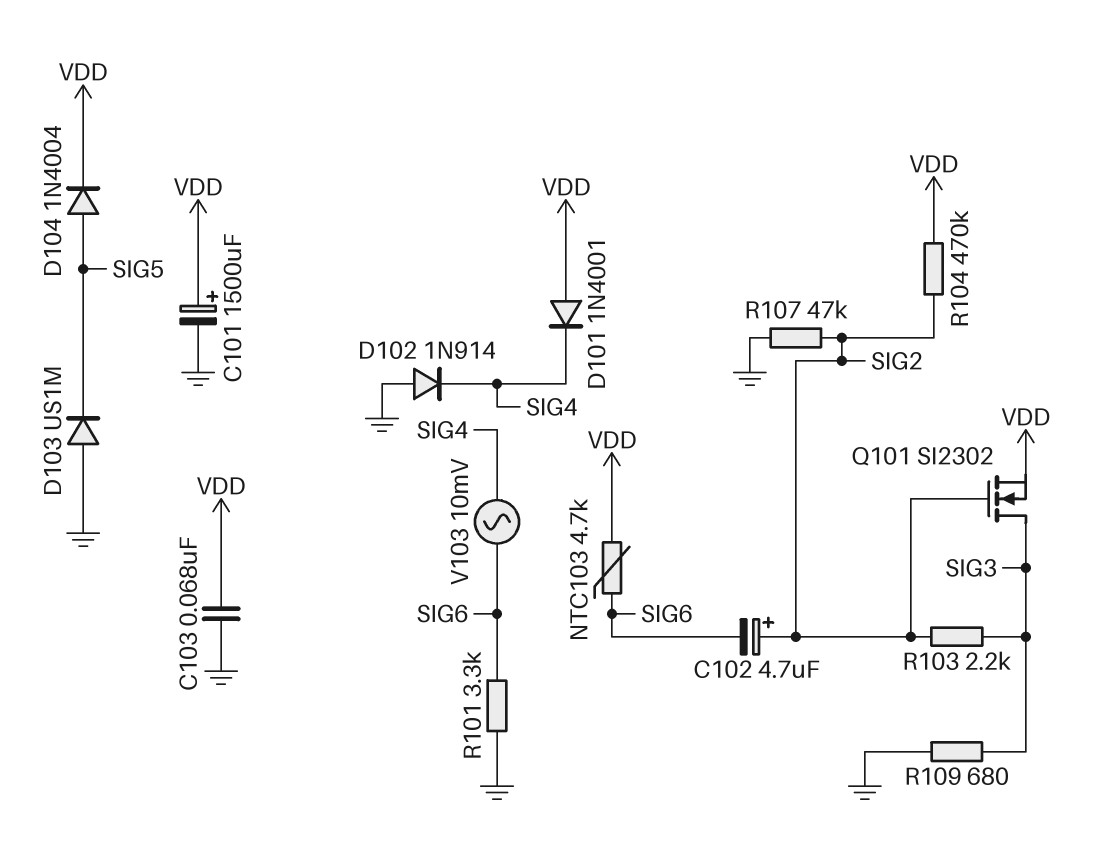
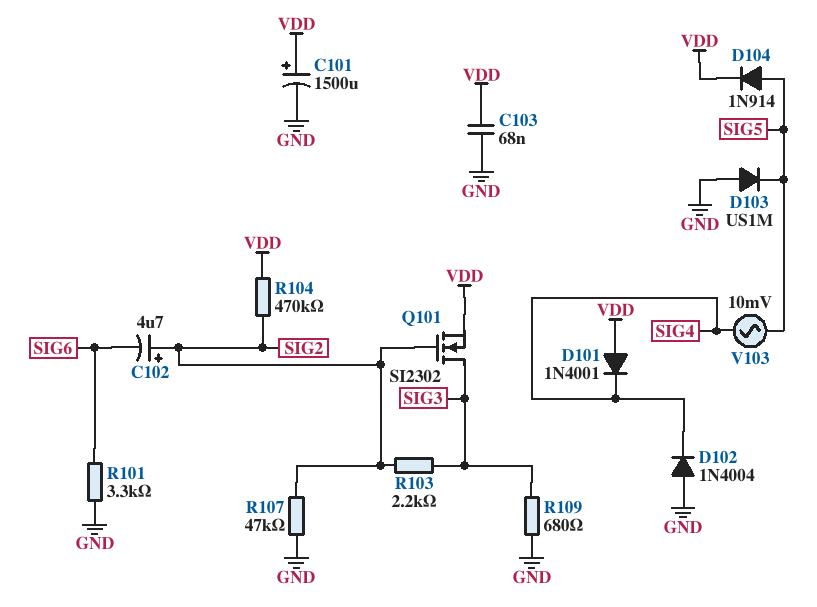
D102: diode 1N914 (A GND, K SIG4) -> diode 1N4004 (A GND, K SIG4)
D104: diode 1N4004 (A SIG5, K VDD) -> diode 1N914 (A SIG5, K VDD)
NTC103: 4.7k (SIG6, VDD) -> none
V103: AC 10mV (SIG4, SIG6) -> AC 10mV (SIG4, SIG5)

